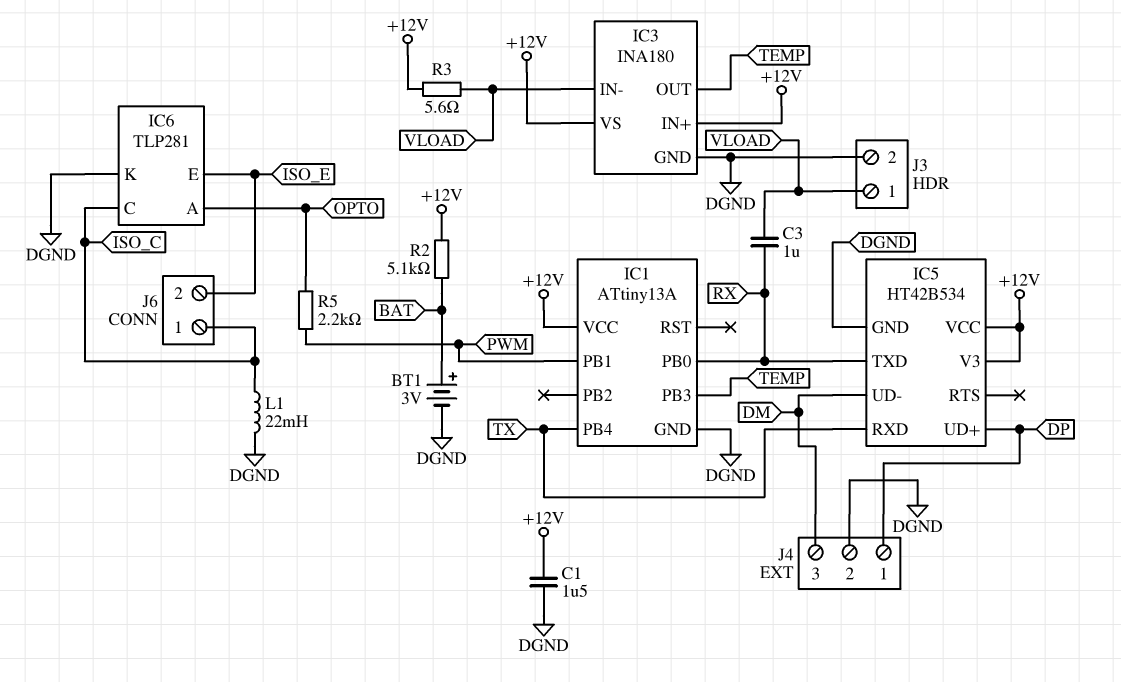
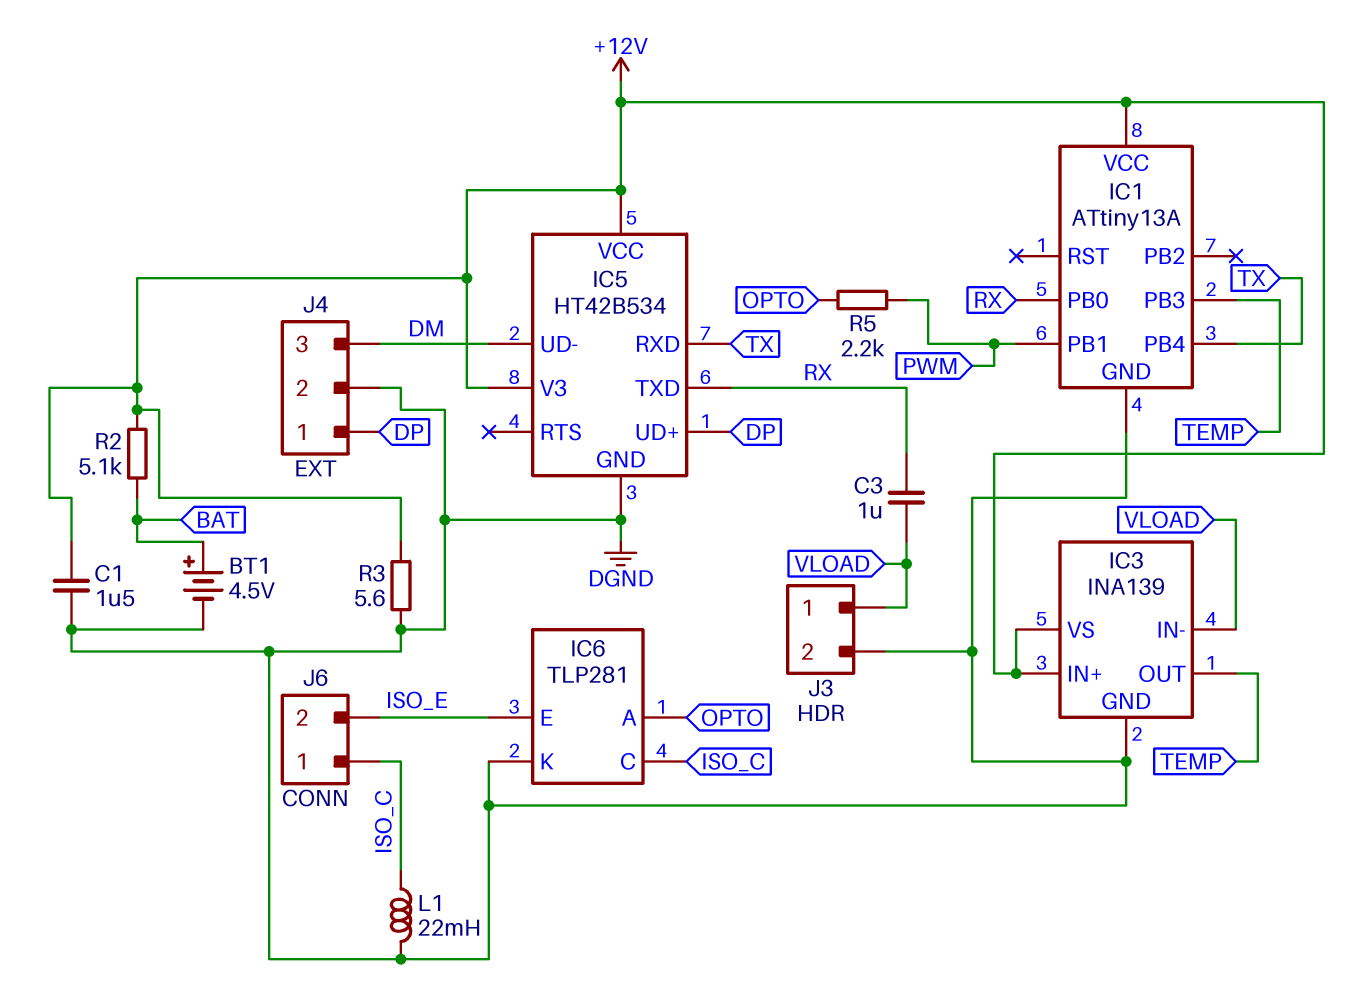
BT1: 3V (plus BAT, minus DGND) -> 4.5V (plus BAT, minus DGND)
IC3: INA180 -> INA139
R3: 5.6 (+12V, VLOAD) -> 5.6 (+12V, DGND)

